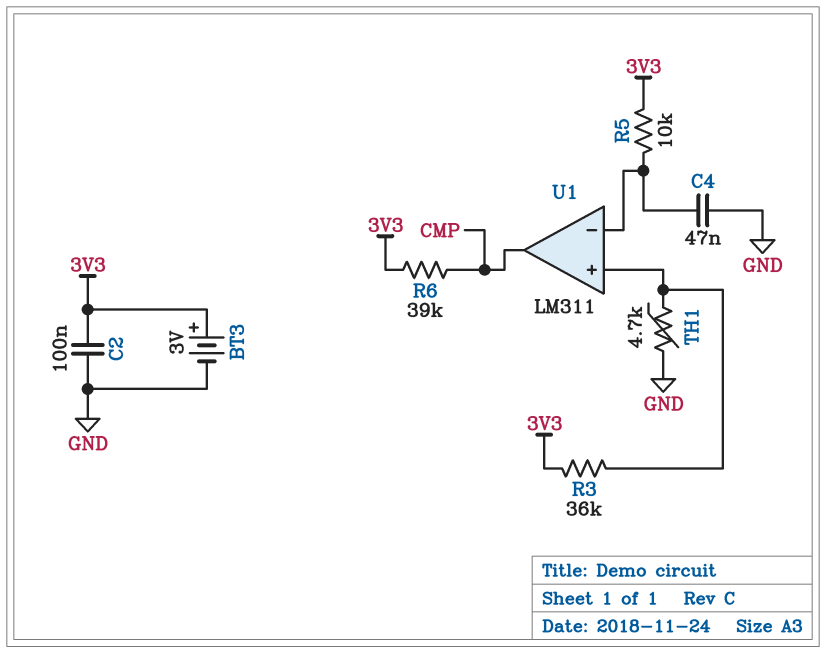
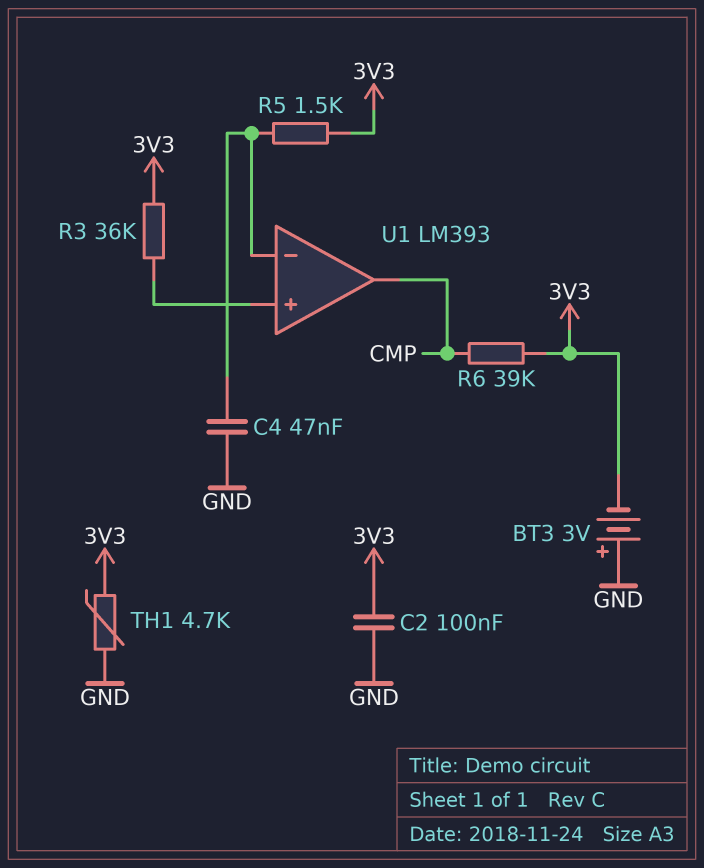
BT3: 3V (plus 3V3, minus GND) -> 3V (plus GND, minus 3V3)
R5: 10k (3V3, U1/in-) -> 1.5k (3V3, U1/in-)
TH1: 4.7k (GND, U1/in+) -> 4.7k (3V3, GND)
U1: LM311 -> LM393

